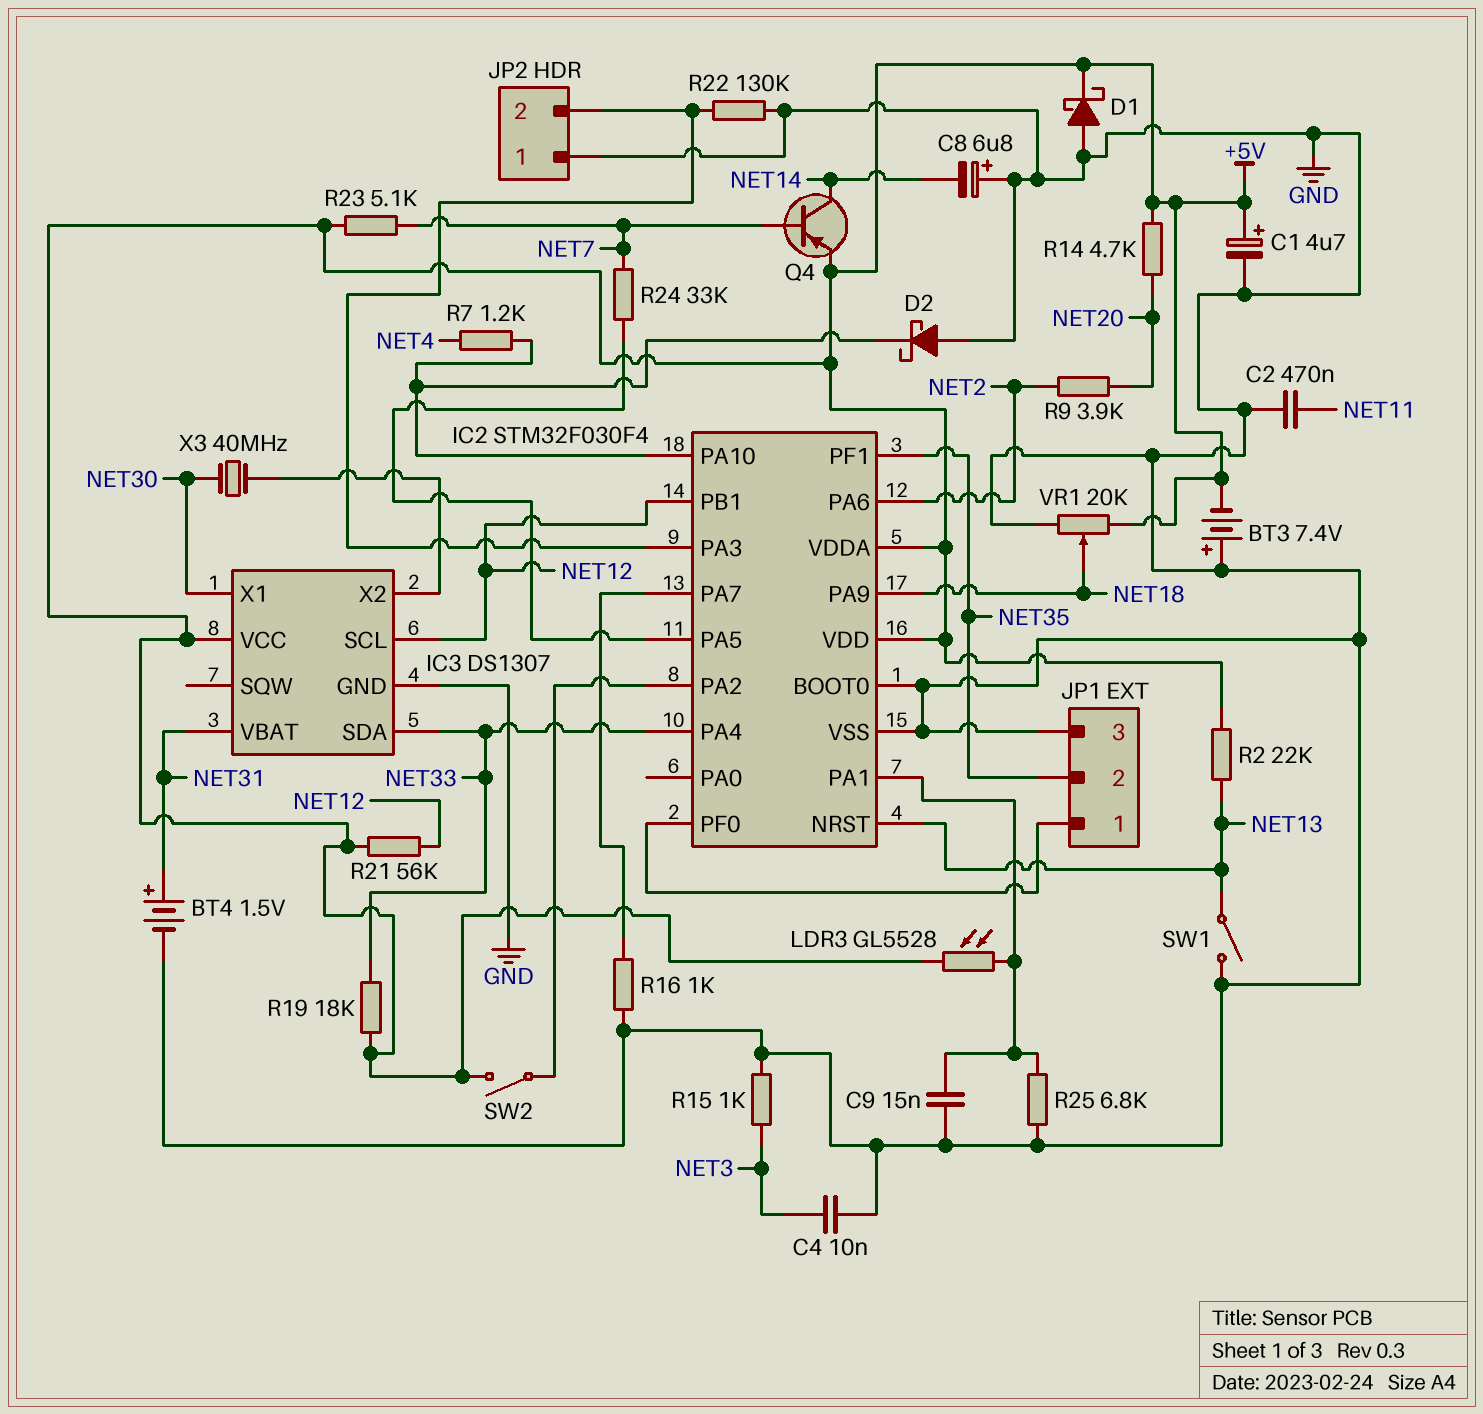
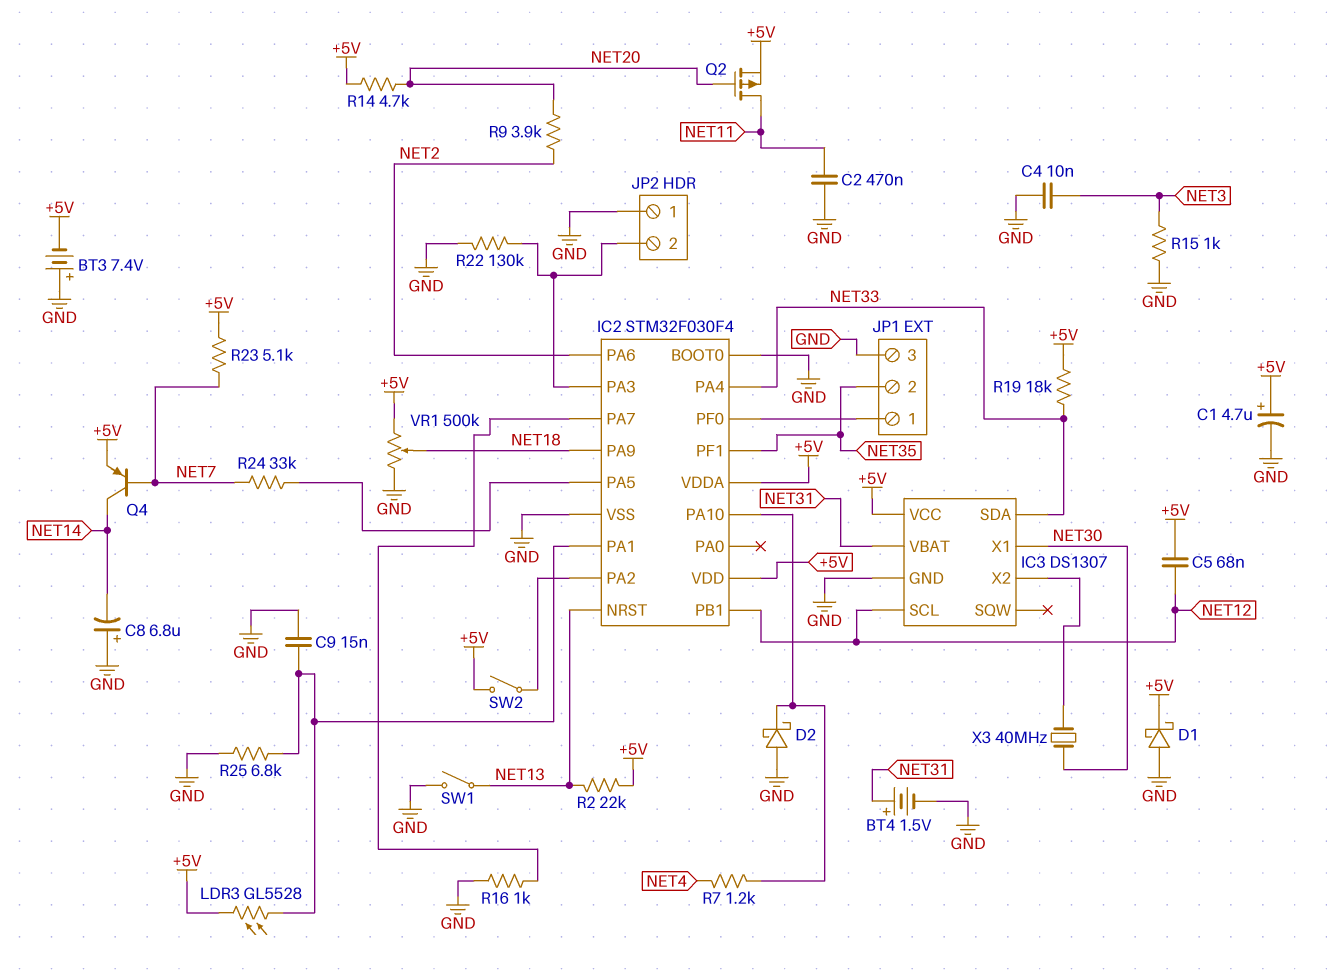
C5: none -> 68nF (+5V, NET12)
Q2: none -> PMOS (G NET20, D NET11, S +5V)
R21: 56k (+5V, NET12) -> none
VR1: 20k (+5V, GND, wiper NET18) -> 500k (+5V, GND, wiper NET18)

